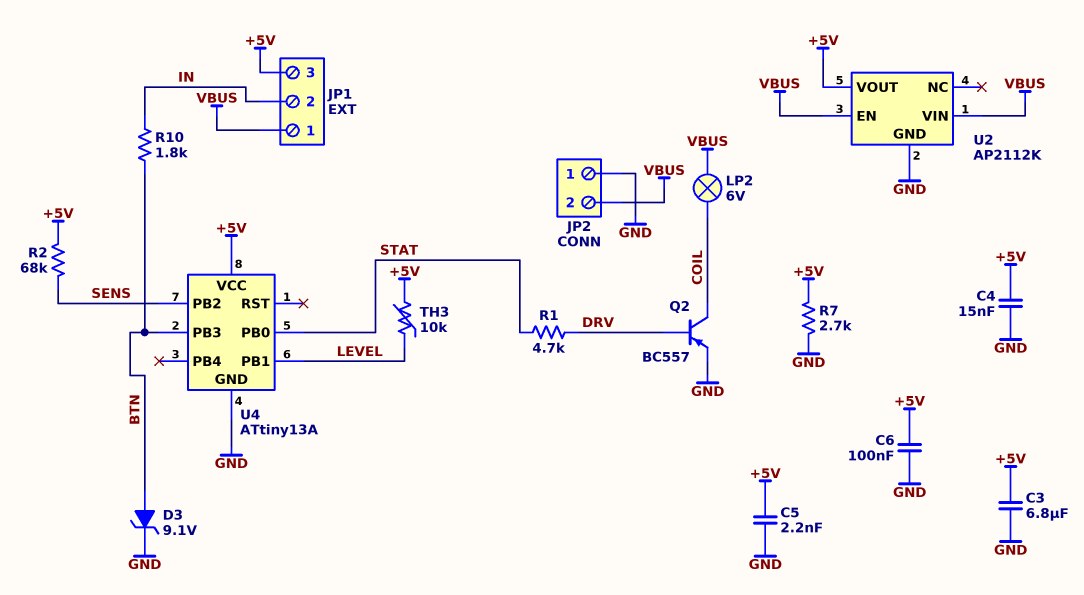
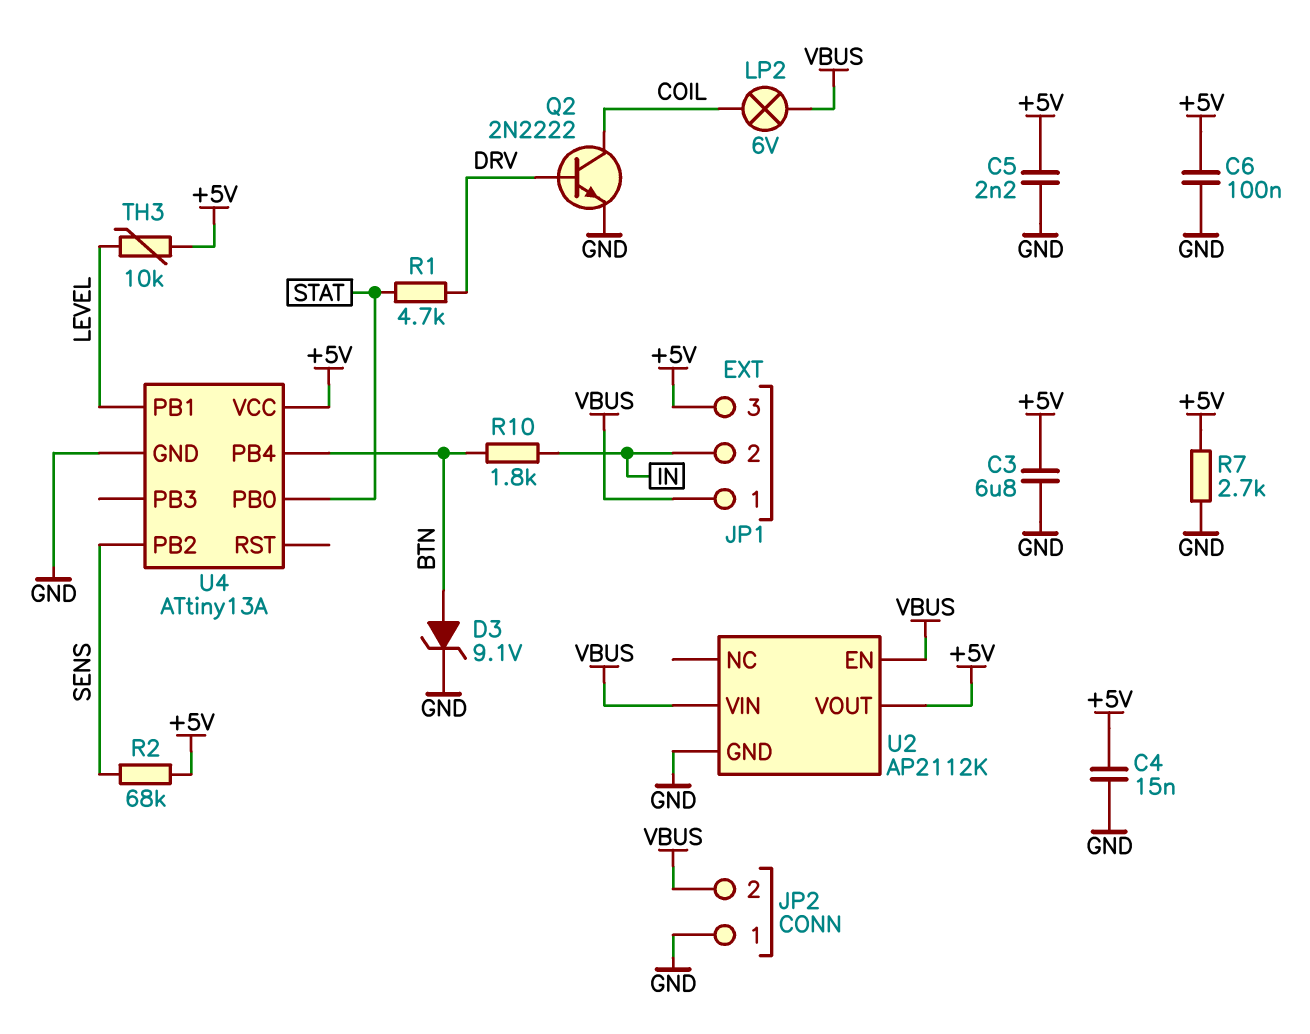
Q2: PNP BC557 (B DRV, C COIL, E GND) -> NPN 2N2222 (B DRV, C COIL, E GND)
U4 pin PB3: BTN -> none
U4 pin PB4: none -> BTN

